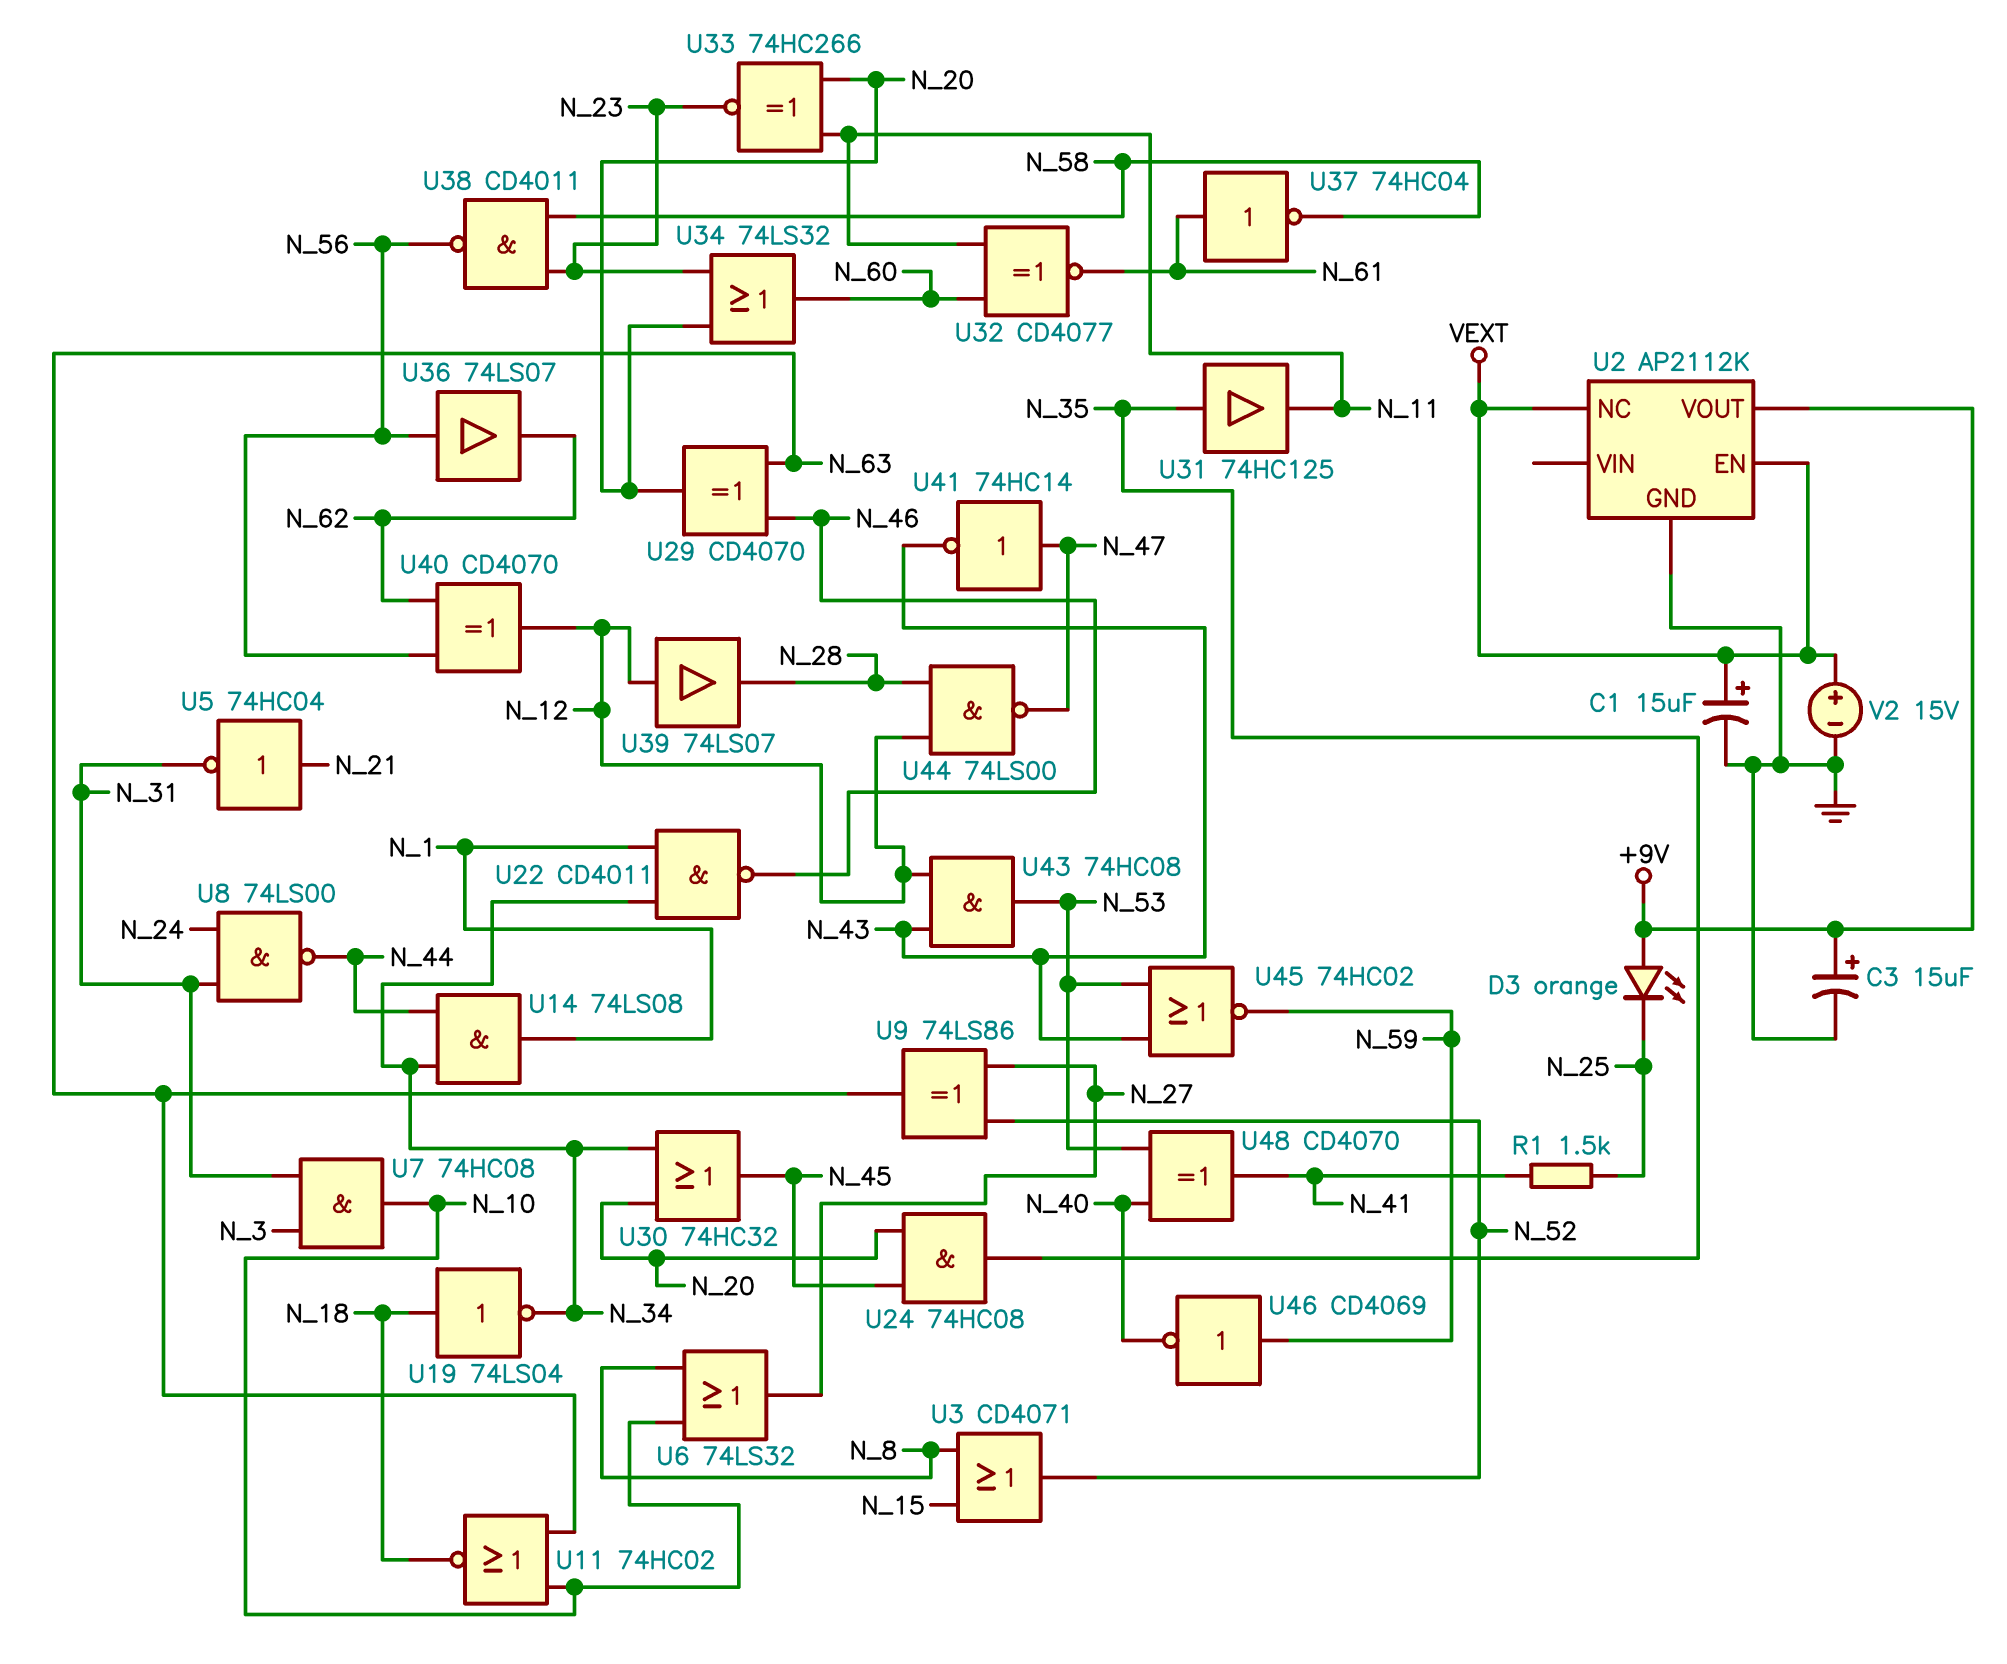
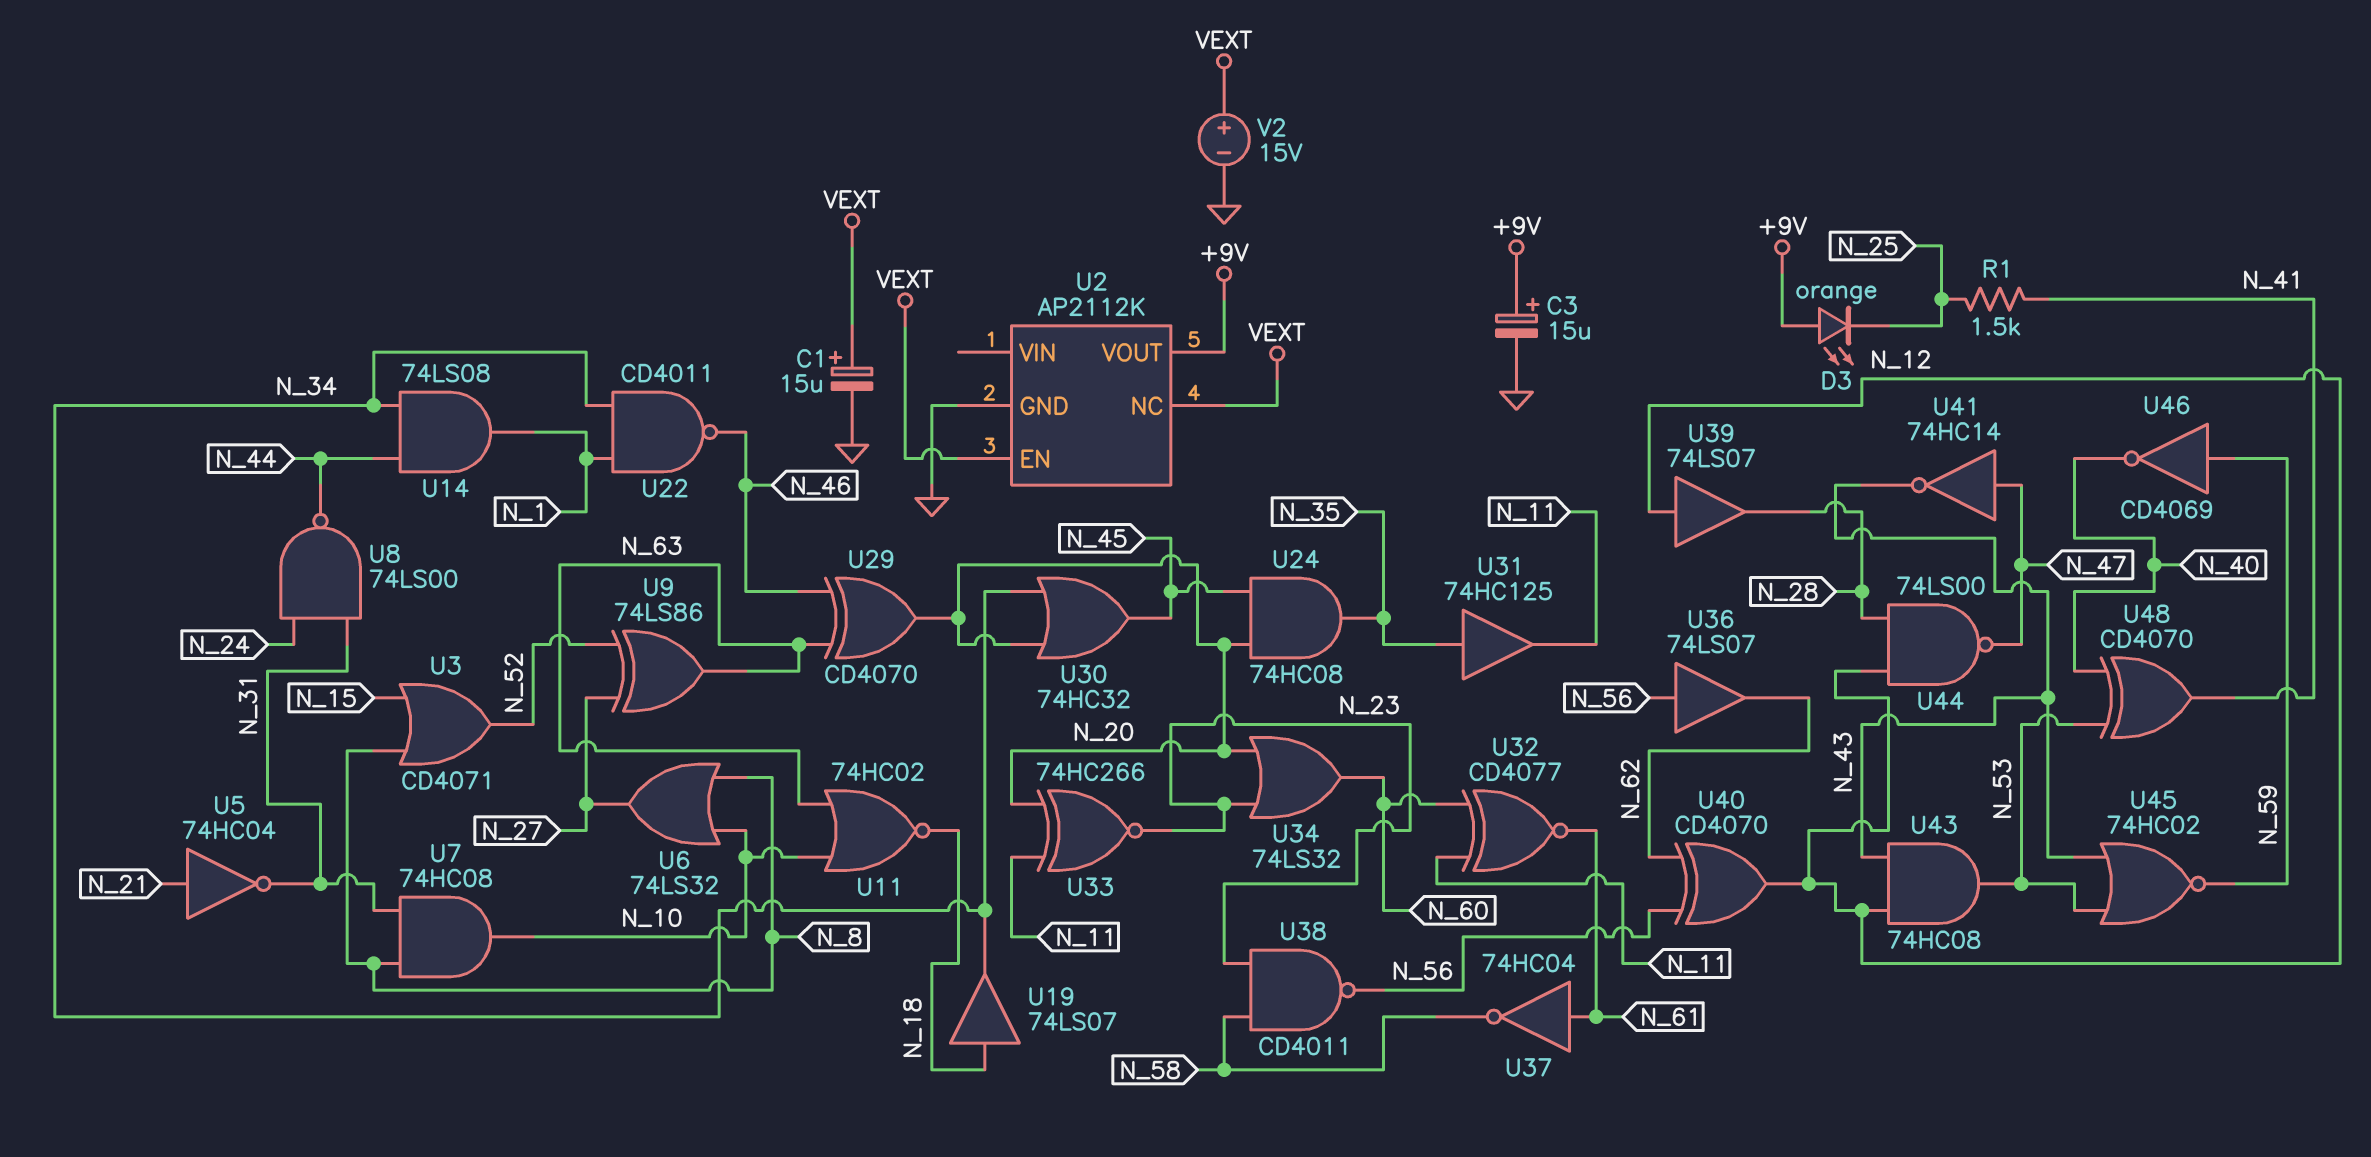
U7: AND 74HC08 (in N_3, in N_31, out N_10) -> AND 74HC08 (in N_8, in N_31, out N_10)
U19: NOT 74LS04 (in N_18, out N_34) -> buffer 74LS07 (in N_18, out N_34)

